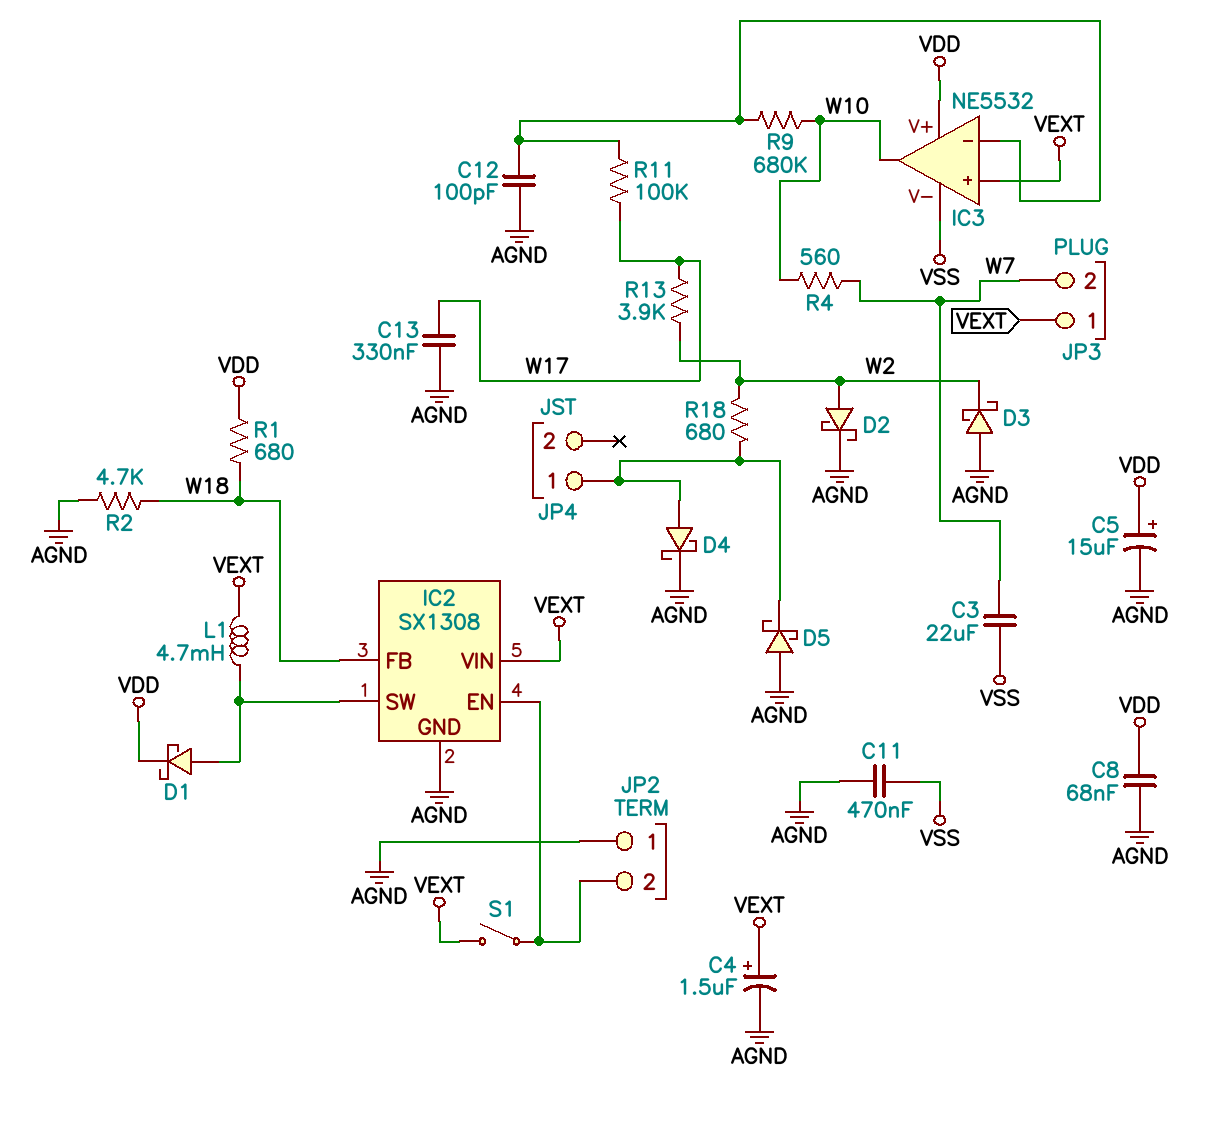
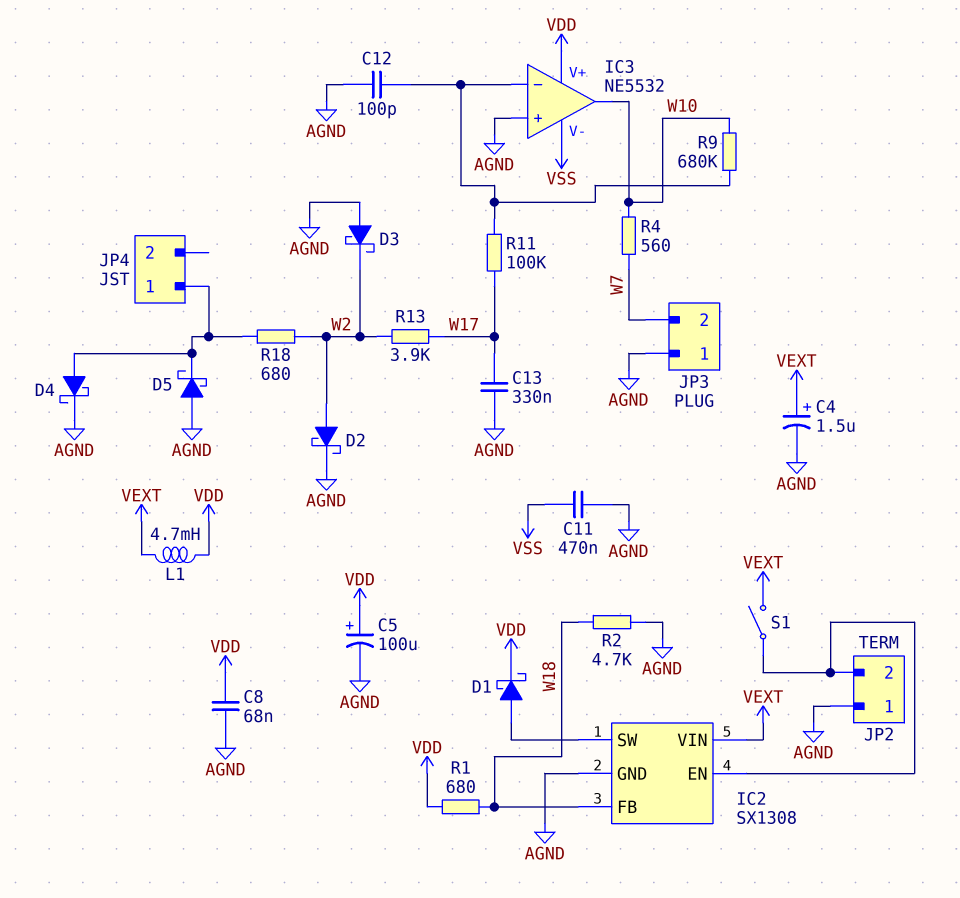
C3: 22uF (VSS, W7) -> none
C5: 15uF (plus VDD, minus AGND) -> 100uF (plus VDD, minus AGND)
IC3 pin in+: VEXT -> AGND
JP3 pin 1: VEXT -> AGND
L1: 4.7mH (IC2/SW, VEXT) -> 4.7mH (VDD, VEXT)

